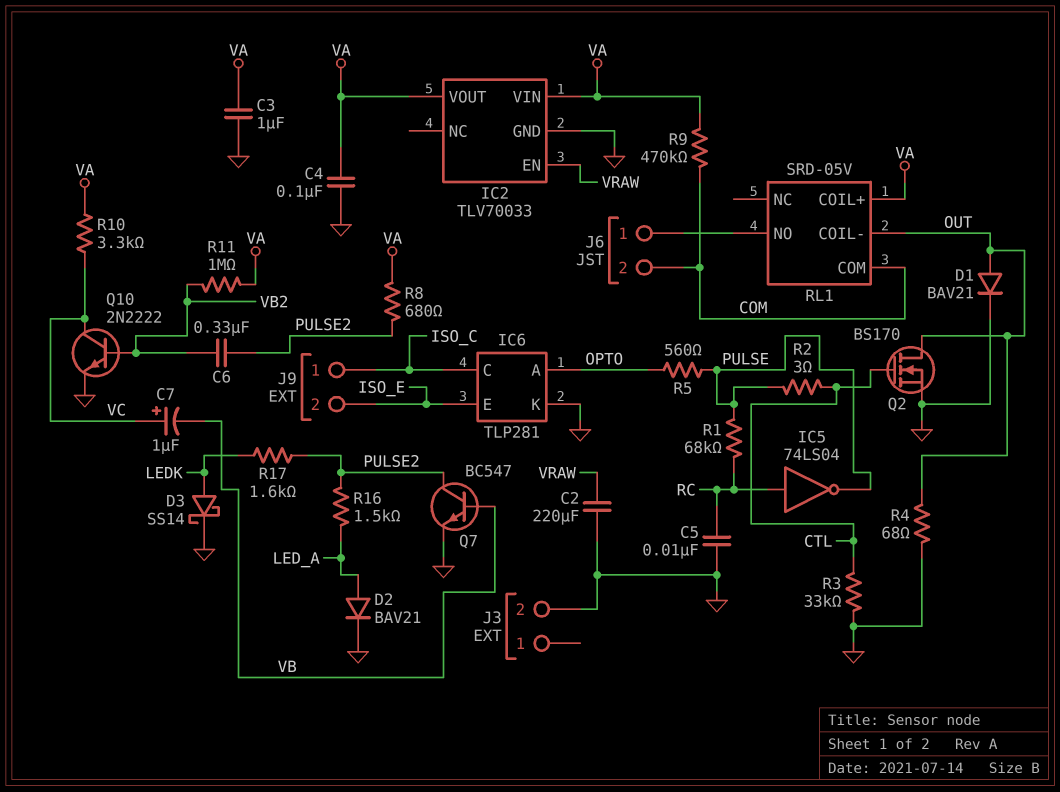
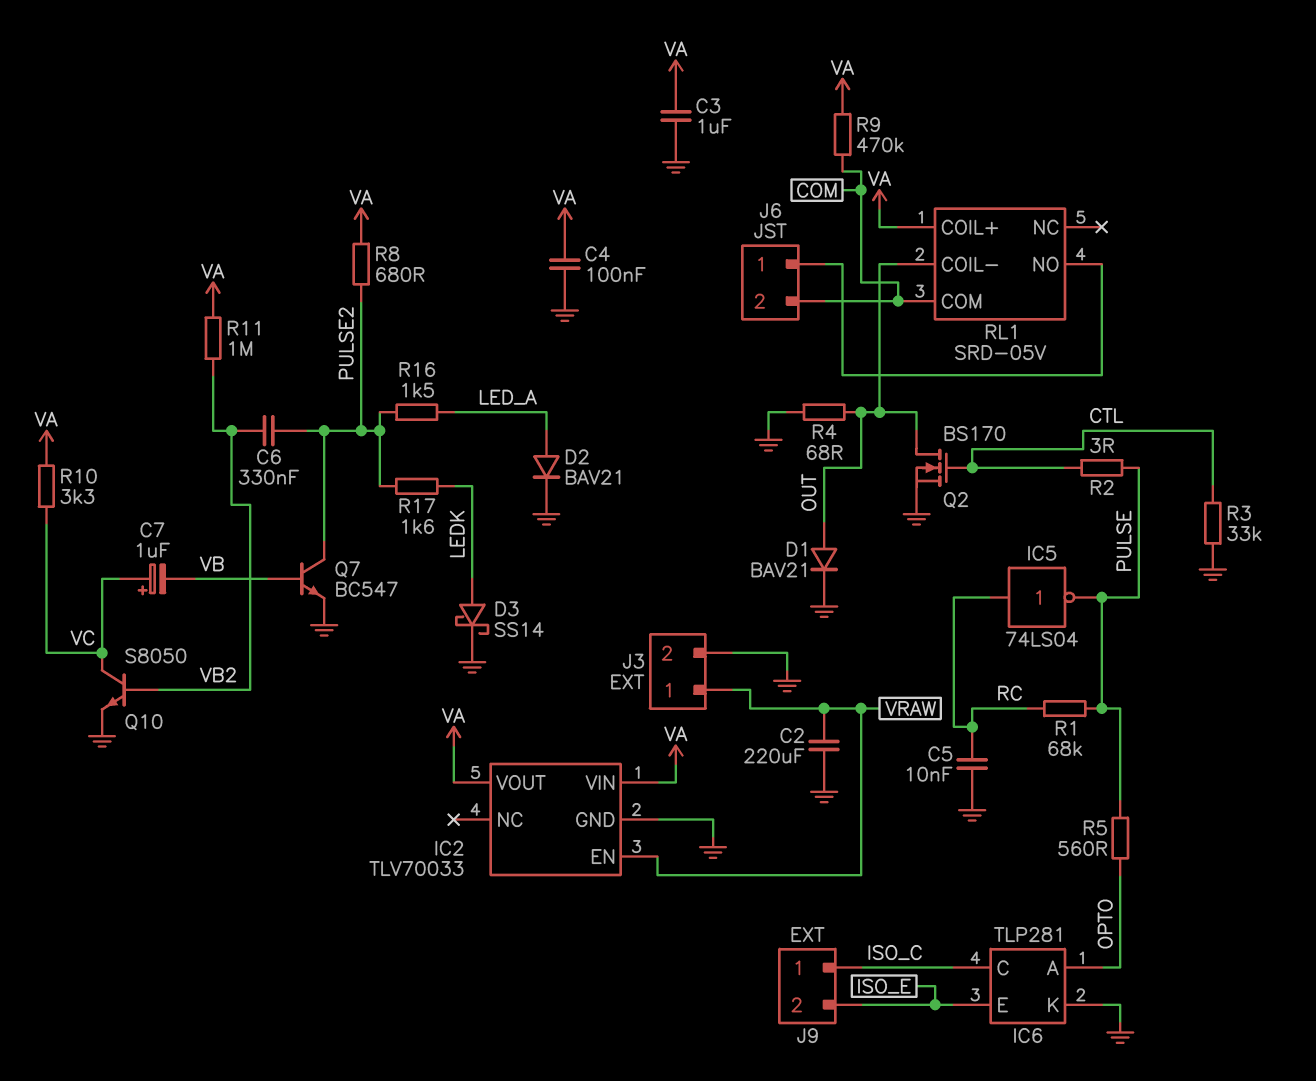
J3 pin 1: none -> VRAW
Q10: NPN 2N2222 (B VB2, C VC, E GND) -> NPN S8050 (B VB2, C VC, E GND)

